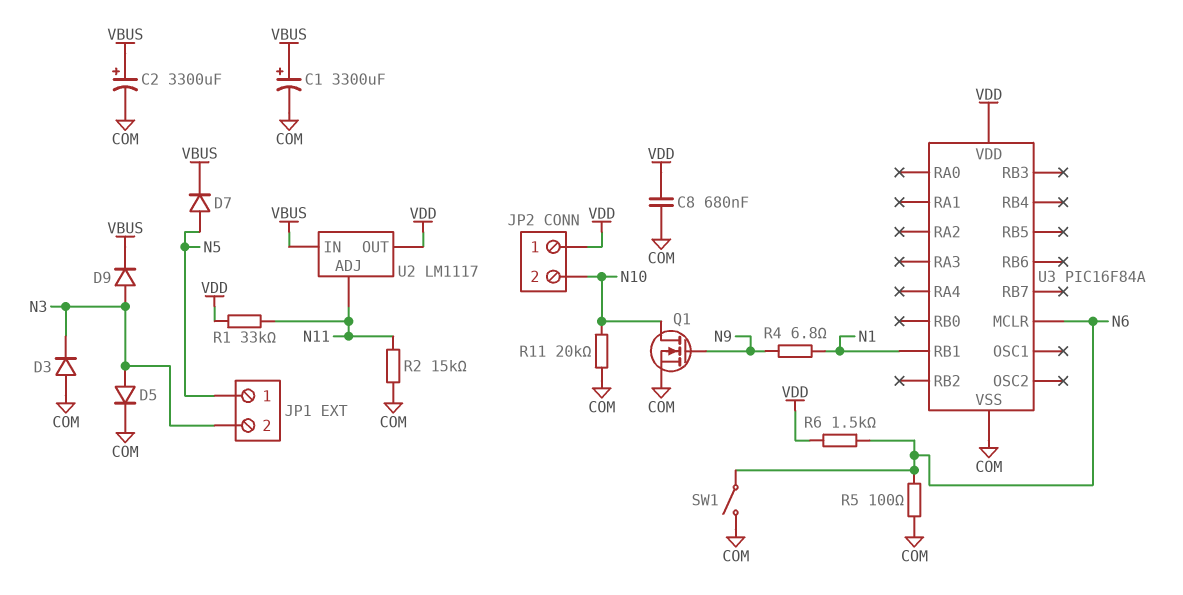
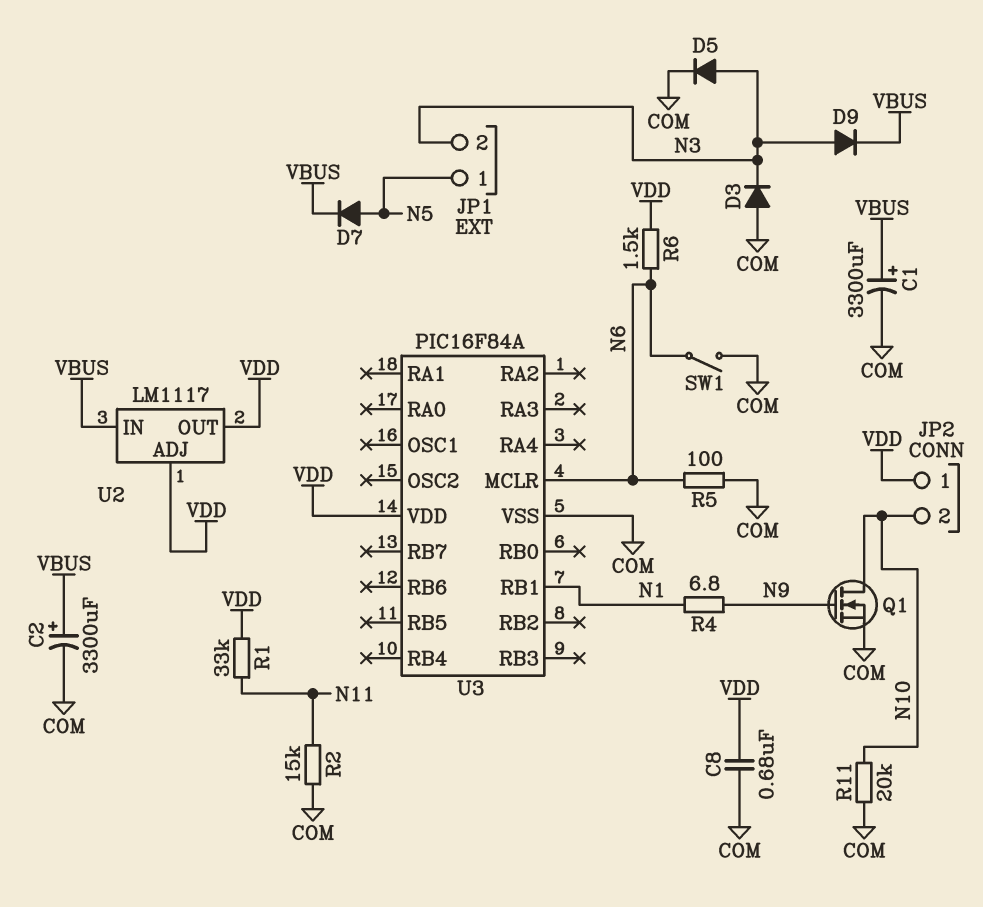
U2 pin ADJ: N11 -> VDD

